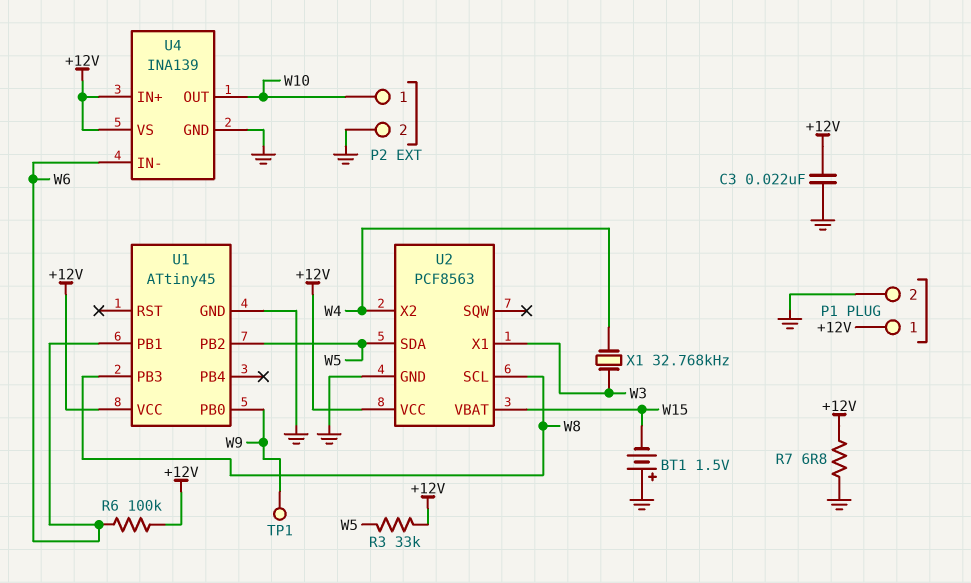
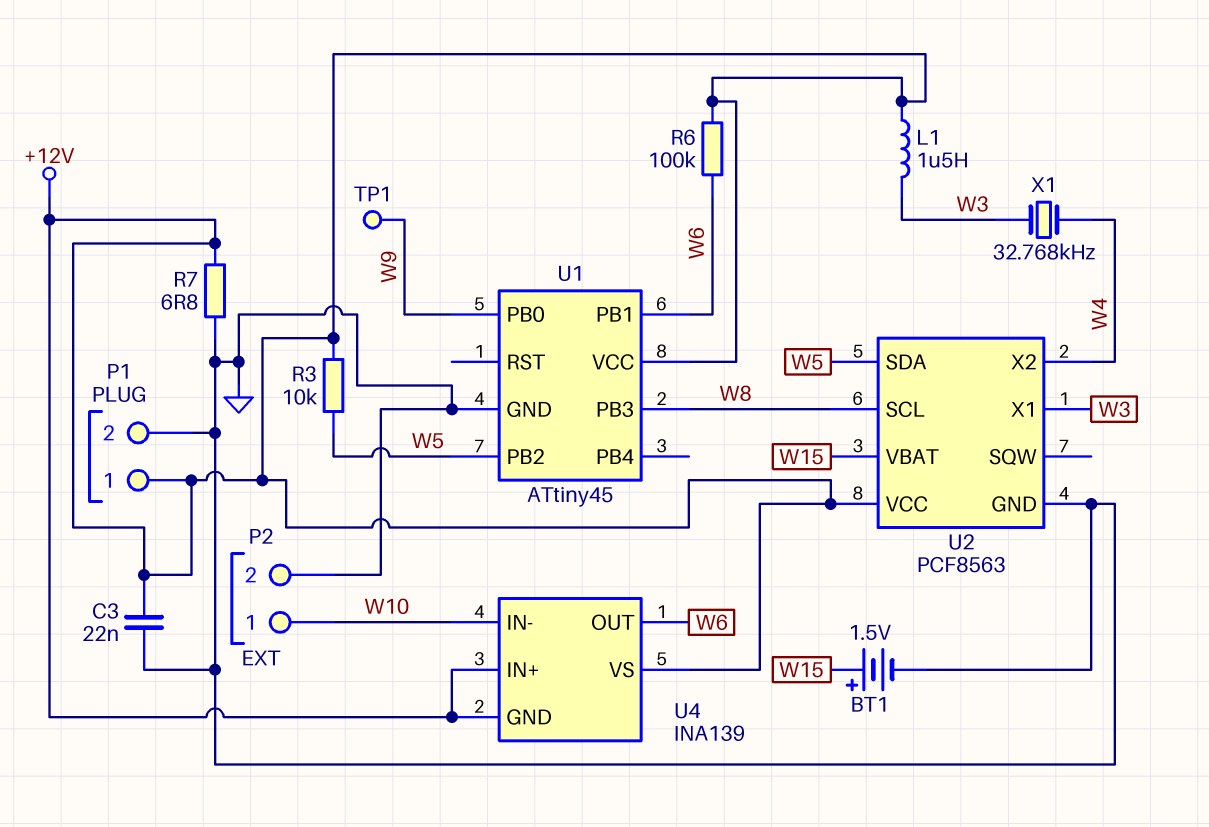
BT1: 1.5V (plus GND, minus W15) -> 1.5V (plus W15, minus GND)
L1: none -> 1.5uH (+12V, W3)
R3: 33k (+12V, W5) -> 10k (+12V, W5)
U4 pin GND: GND -> +12V
U4 pin IN-: W6 -> W10
U4 pin OUT: W10 -> W6

